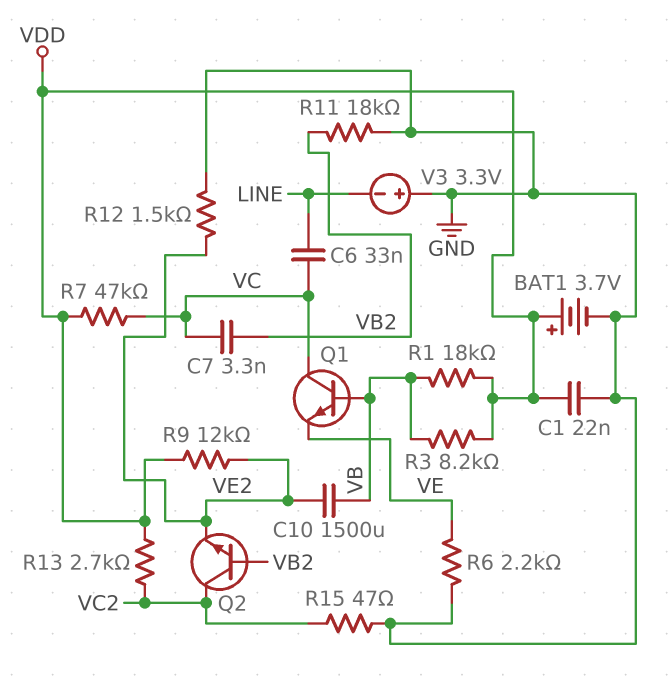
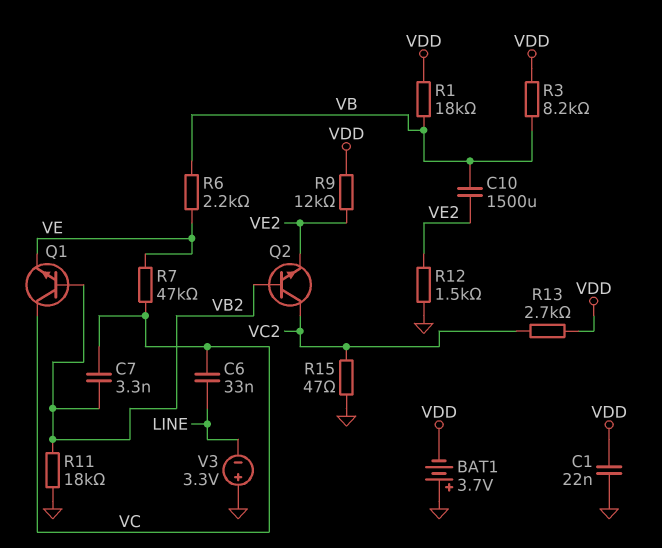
BAT1: 3.7V (plus VDD, minus GND) -> 3.7V (plus GND, minus VDD)
Q1: NPN (B VB, C VC, E VE) -> NPN (B VB2, C VC, E VE)
R6: 2.2k (GND, VE) -> 2.2k (VB, VE)
R7: 47k (VC, VDD) -> 47k (VC, VE)

